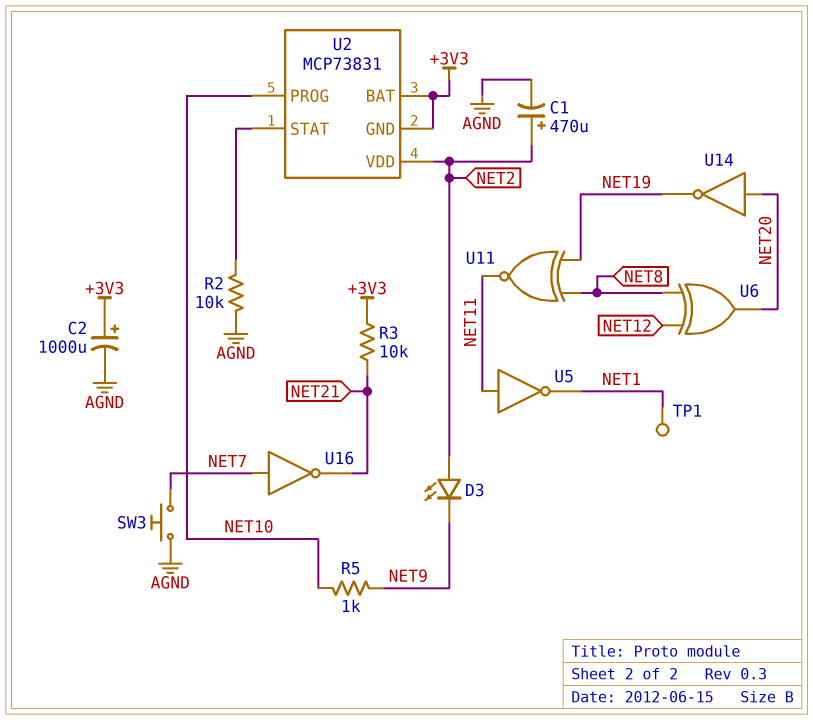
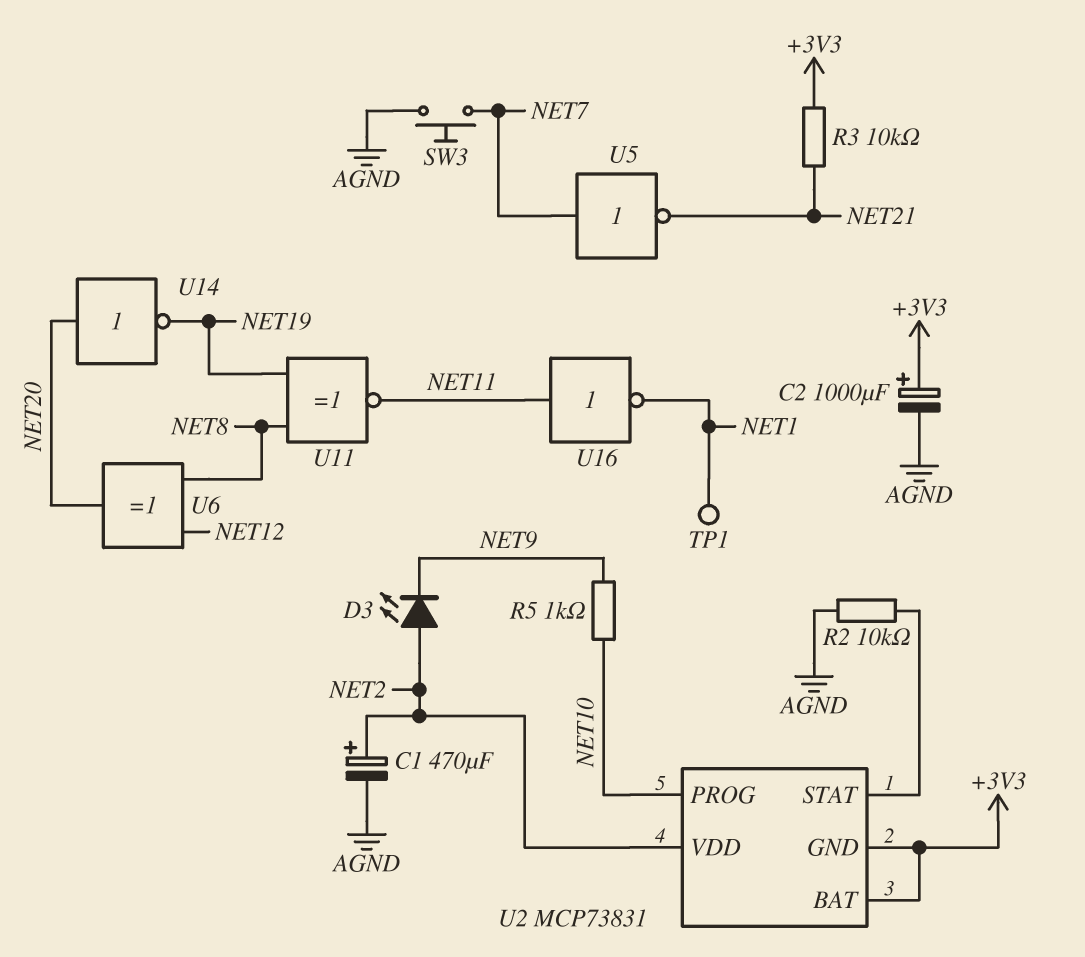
U5: NOT (in NET11, out NET1) -> NOT (in NET7, out NET21)
U16: NOT (in NET7, out NET21) -> NOT (in NET11, out NET1)

